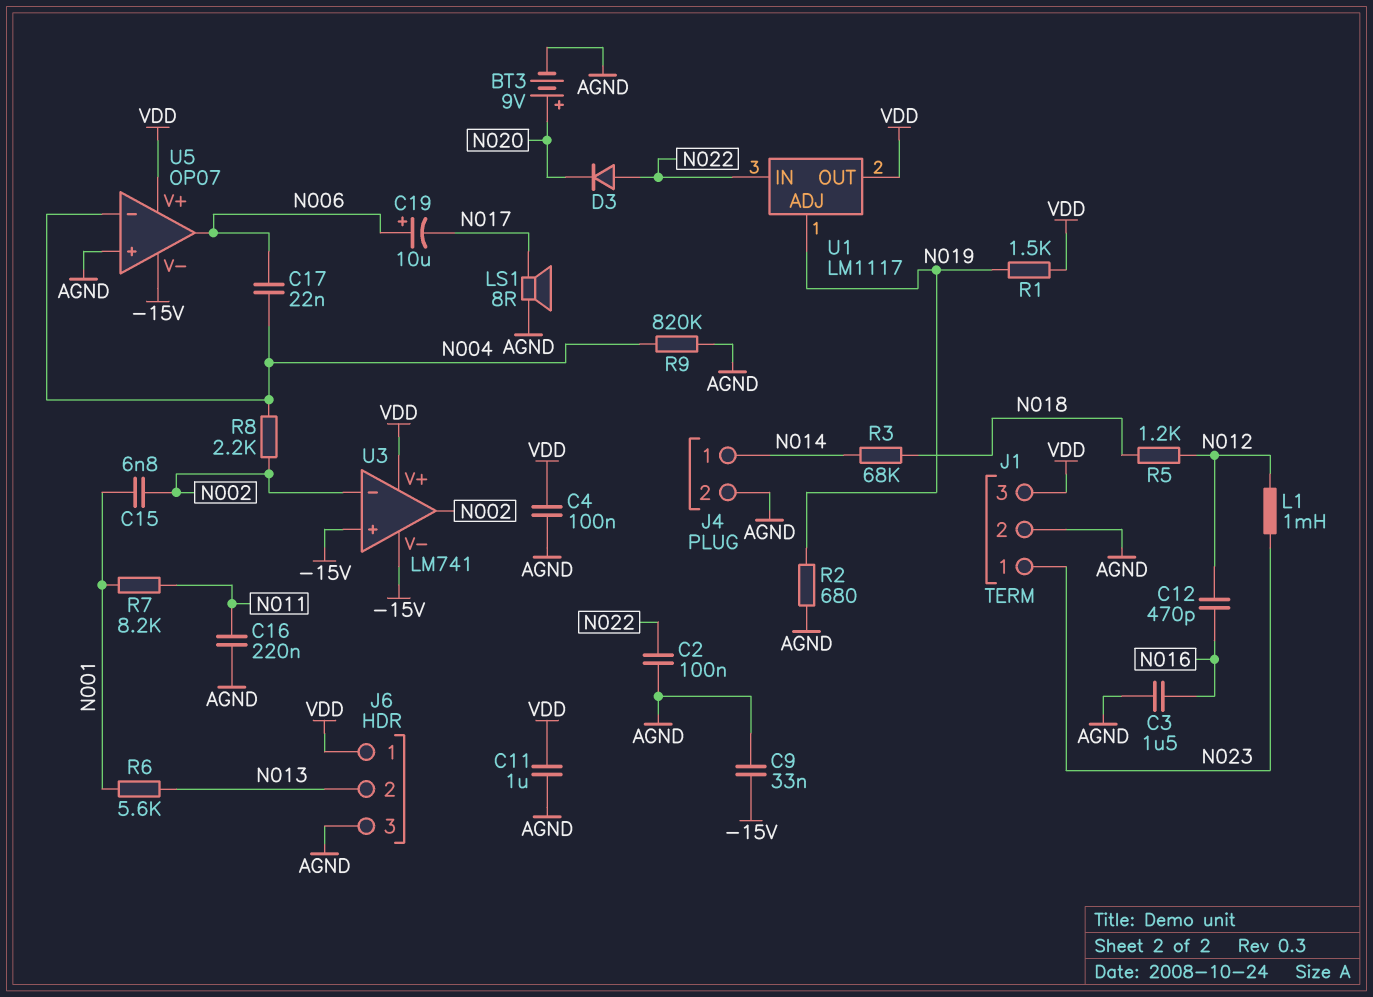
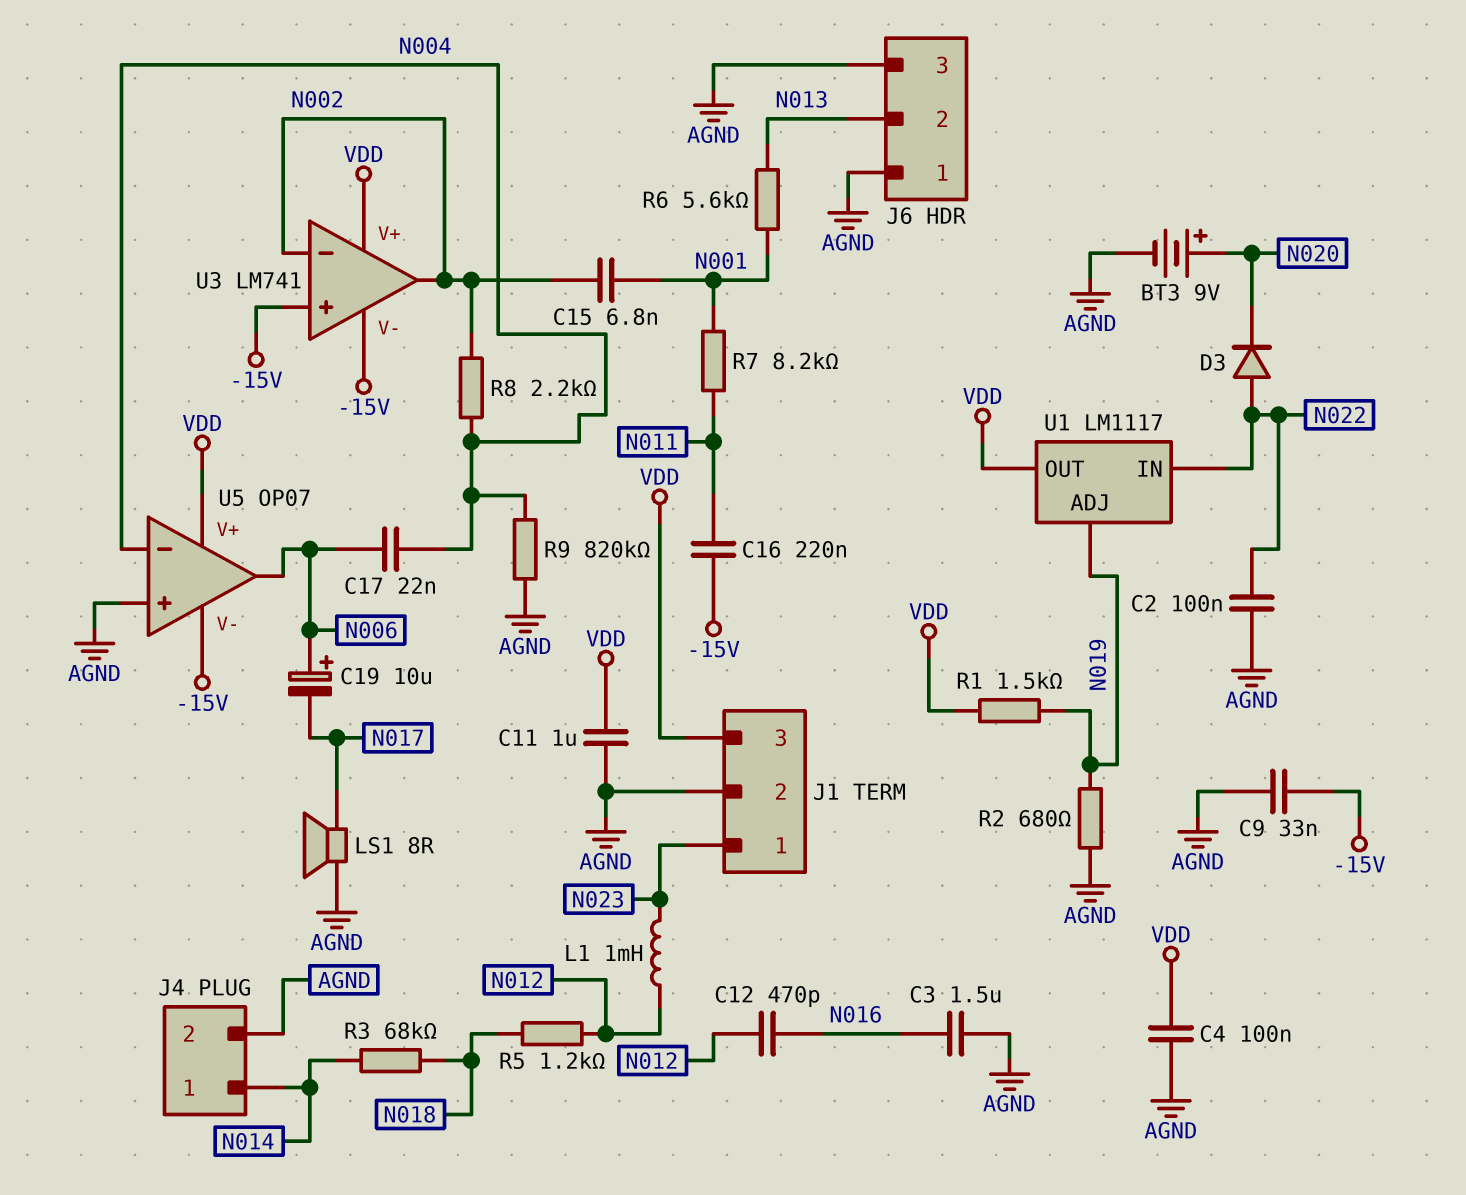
C16: 220nF (AGND, N011) -> 220nF (-15V, N011)
J6 pin 1: VDD -> AGND

